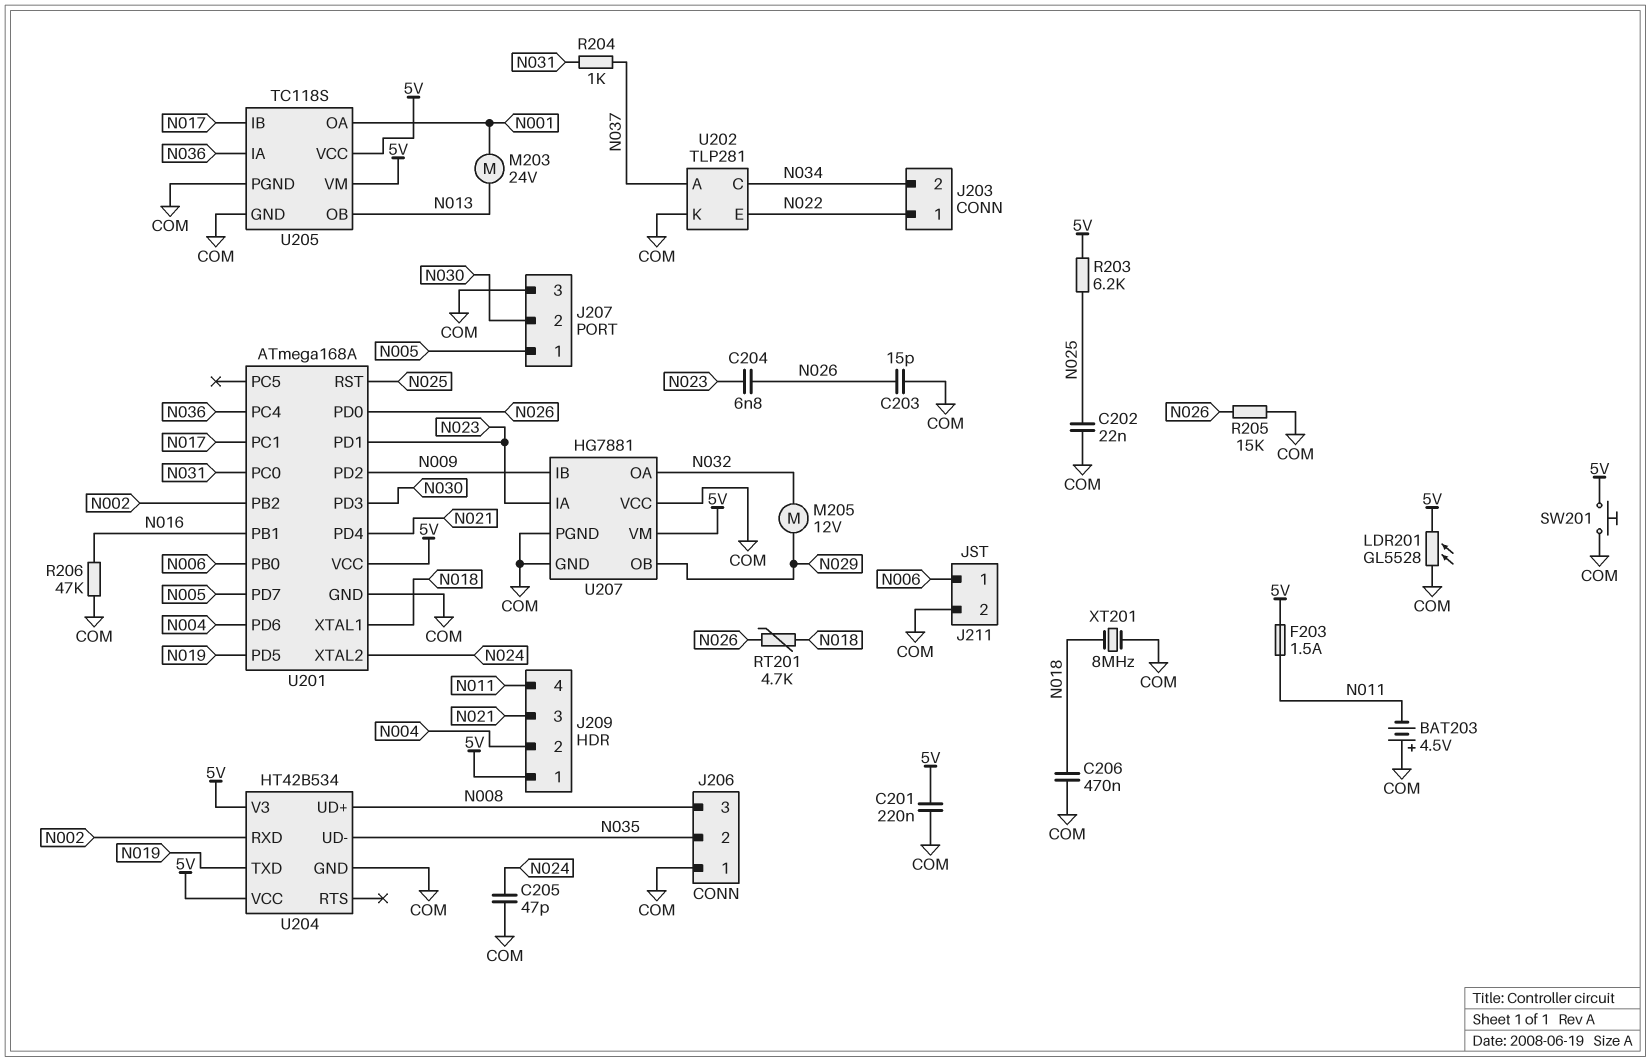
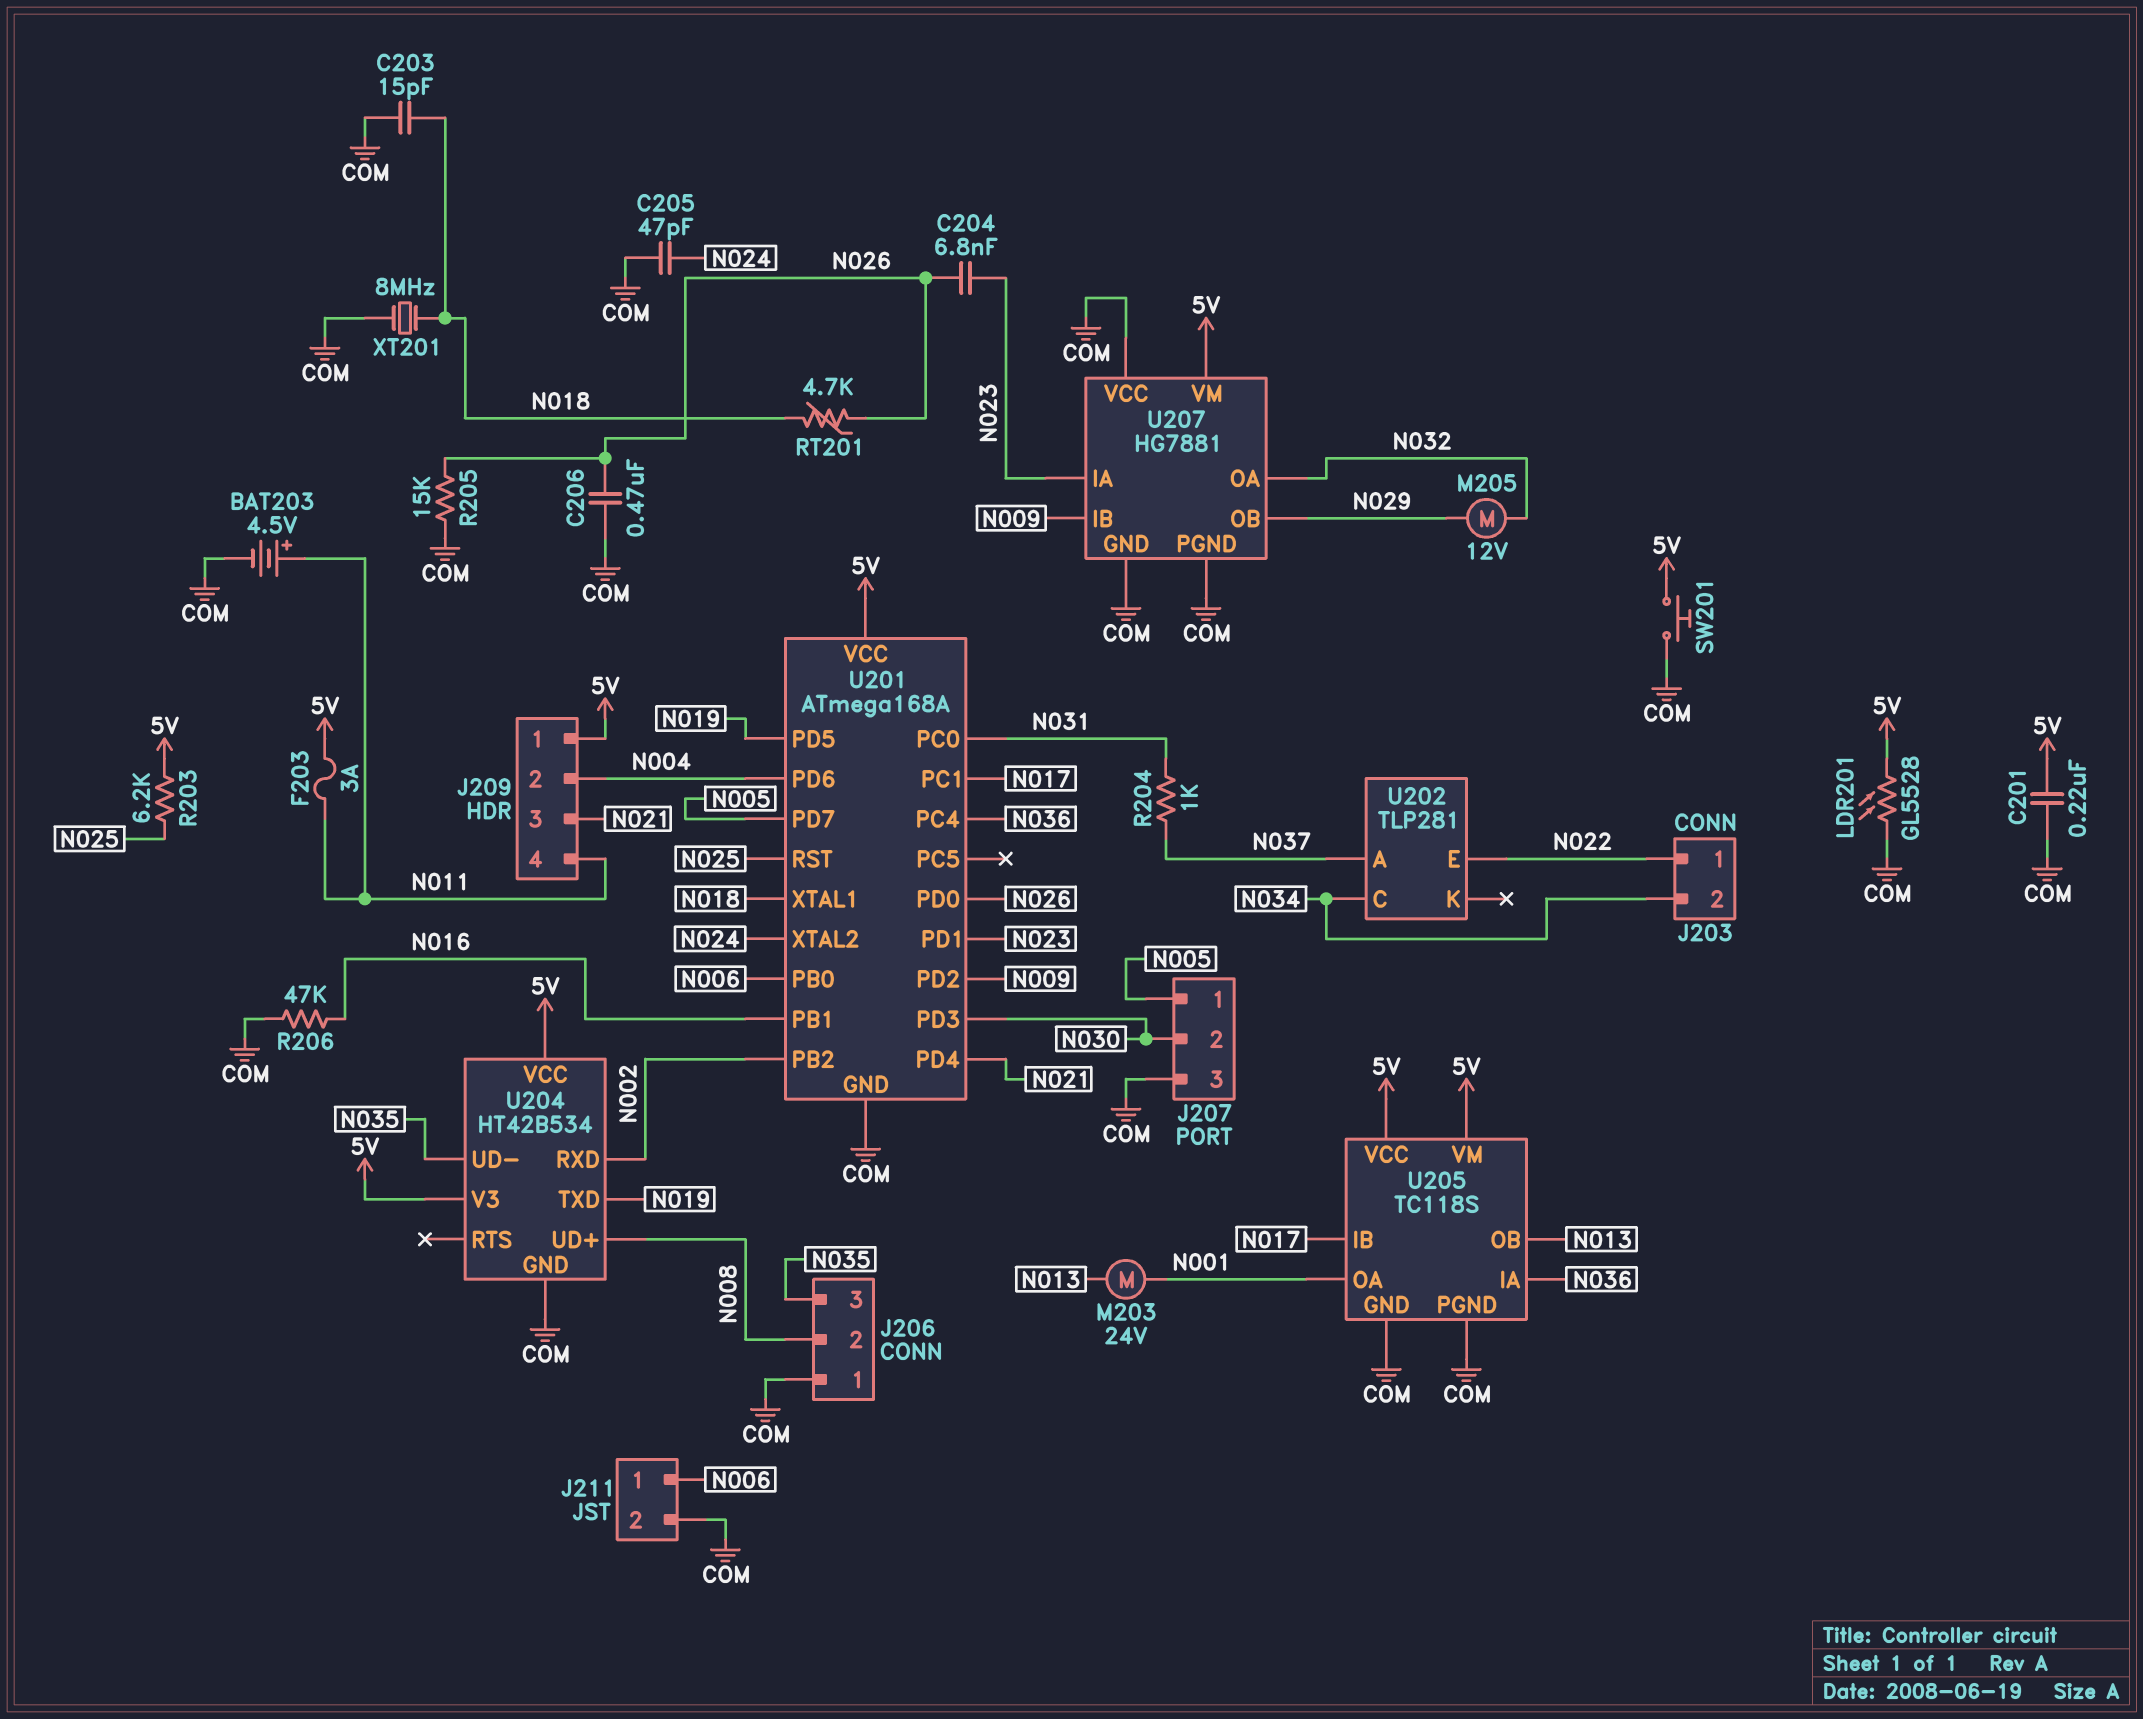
BAT203: 4.5V (plus COM, minus N011) -> 4.5V (plus N011, minus COM)
C202: 22nF (COM, N025) -> none
C203: 15pF (COM, N026) -> 15pF (COM, N018)
C206: 470nF (COM, N018) -> 470nF (COM, N026)
F203: 1.5A (5V, N011) -> 3A (5V, N011)
J206 pin 2: N035 -> N008
J206 pin 3: N008 -> N035
U202 pin K: COM -> none

